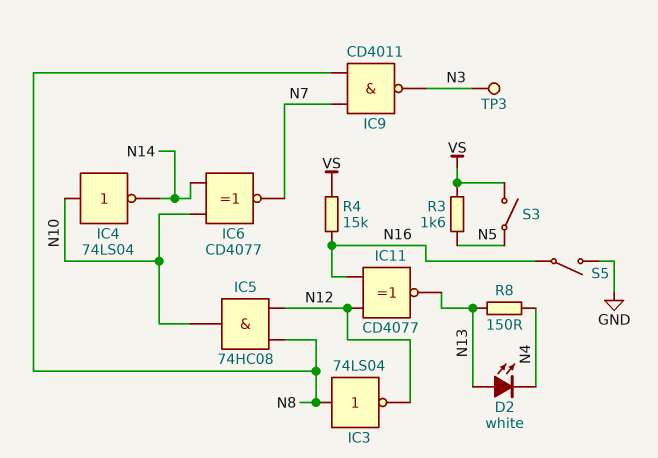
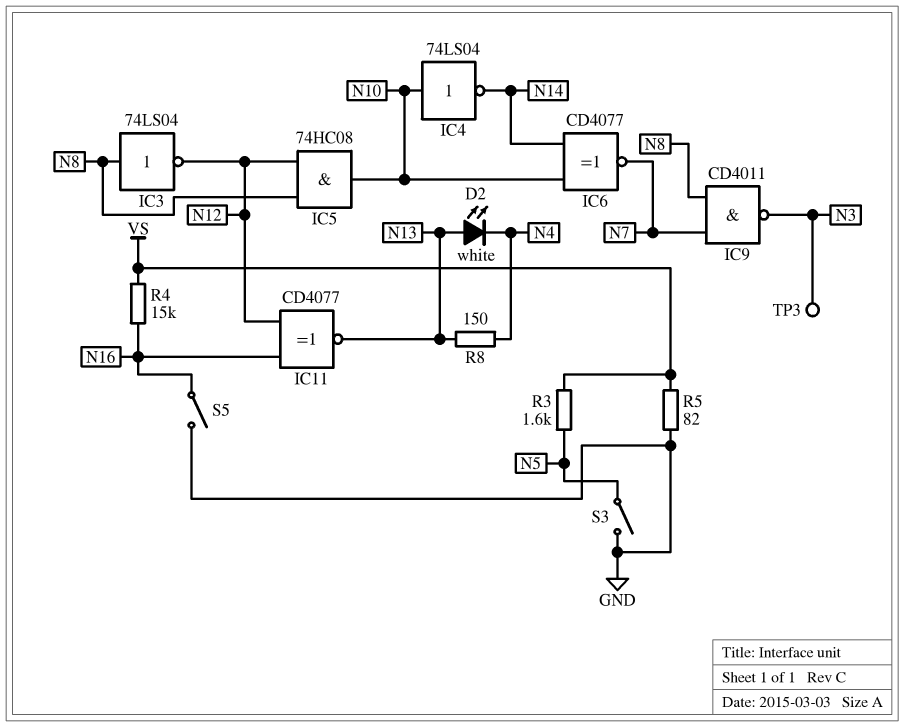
R5: none -> 82 (GND, VS)
S3: switch (N5, VS) -> switch (GND, N5)

